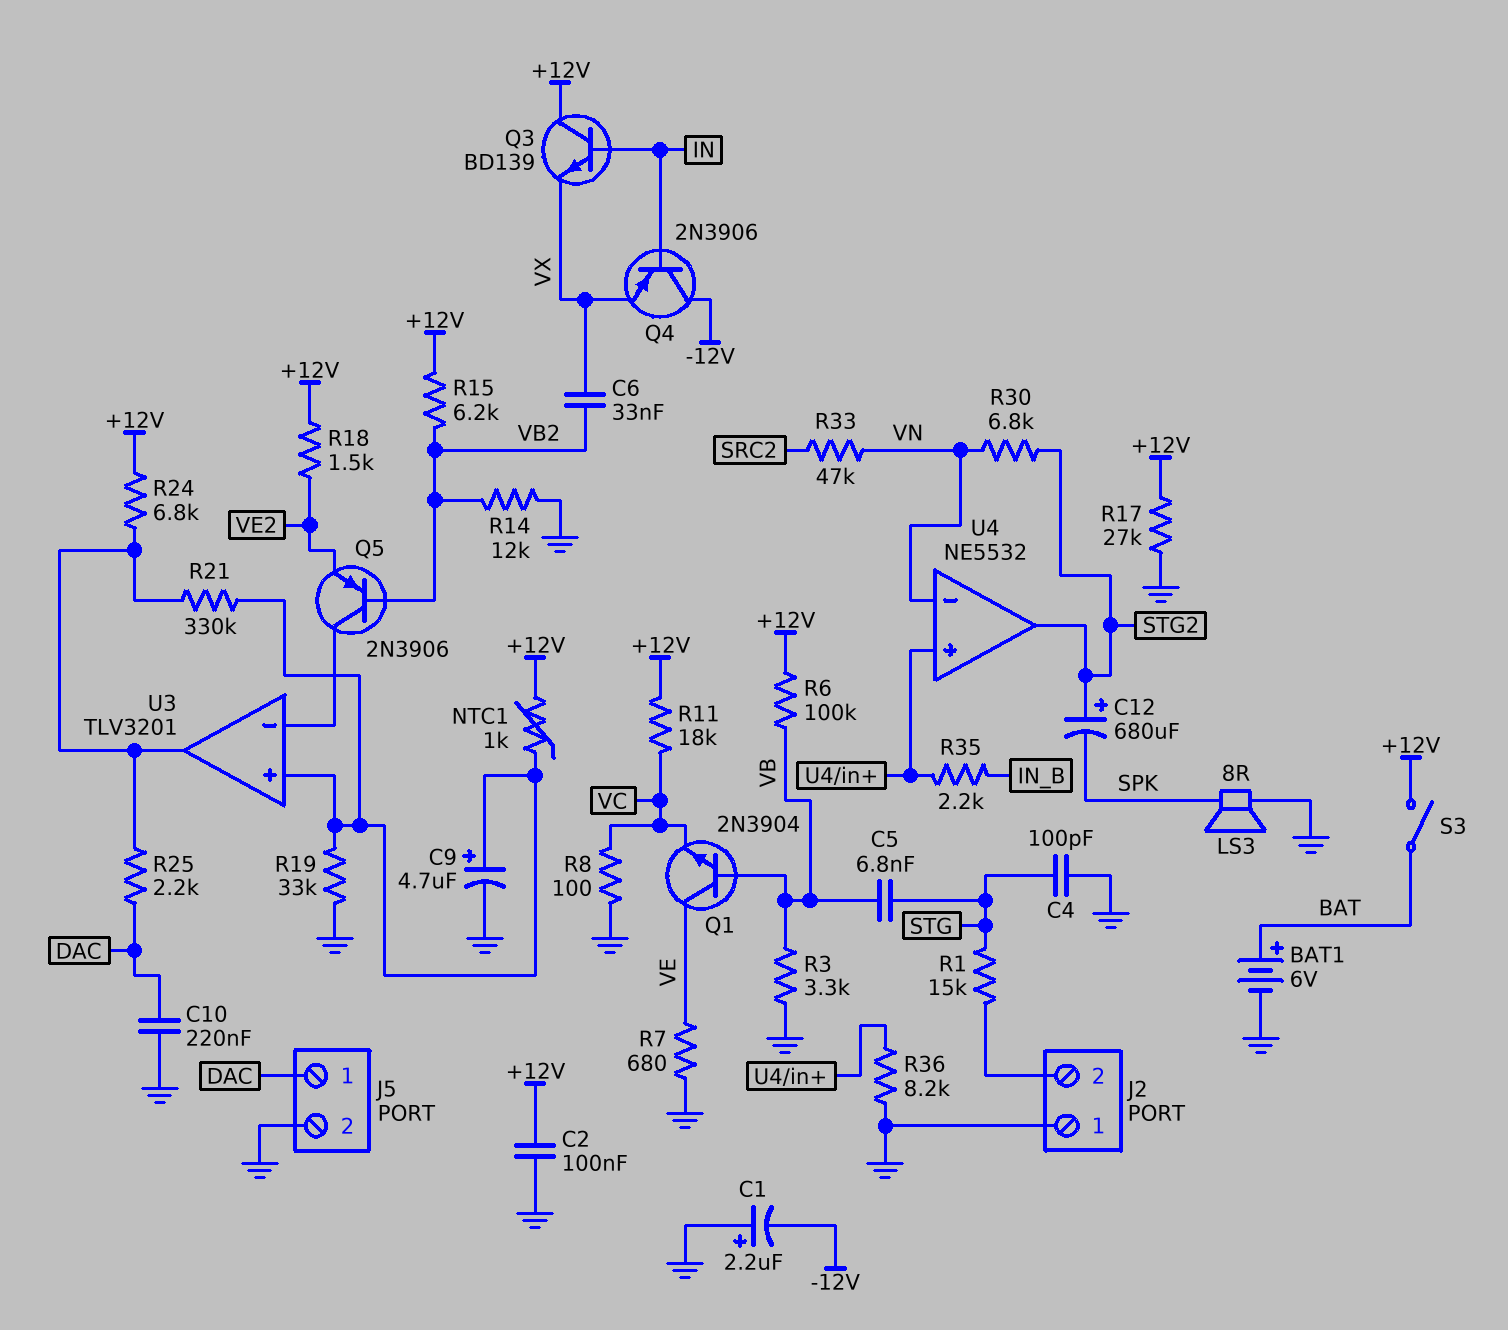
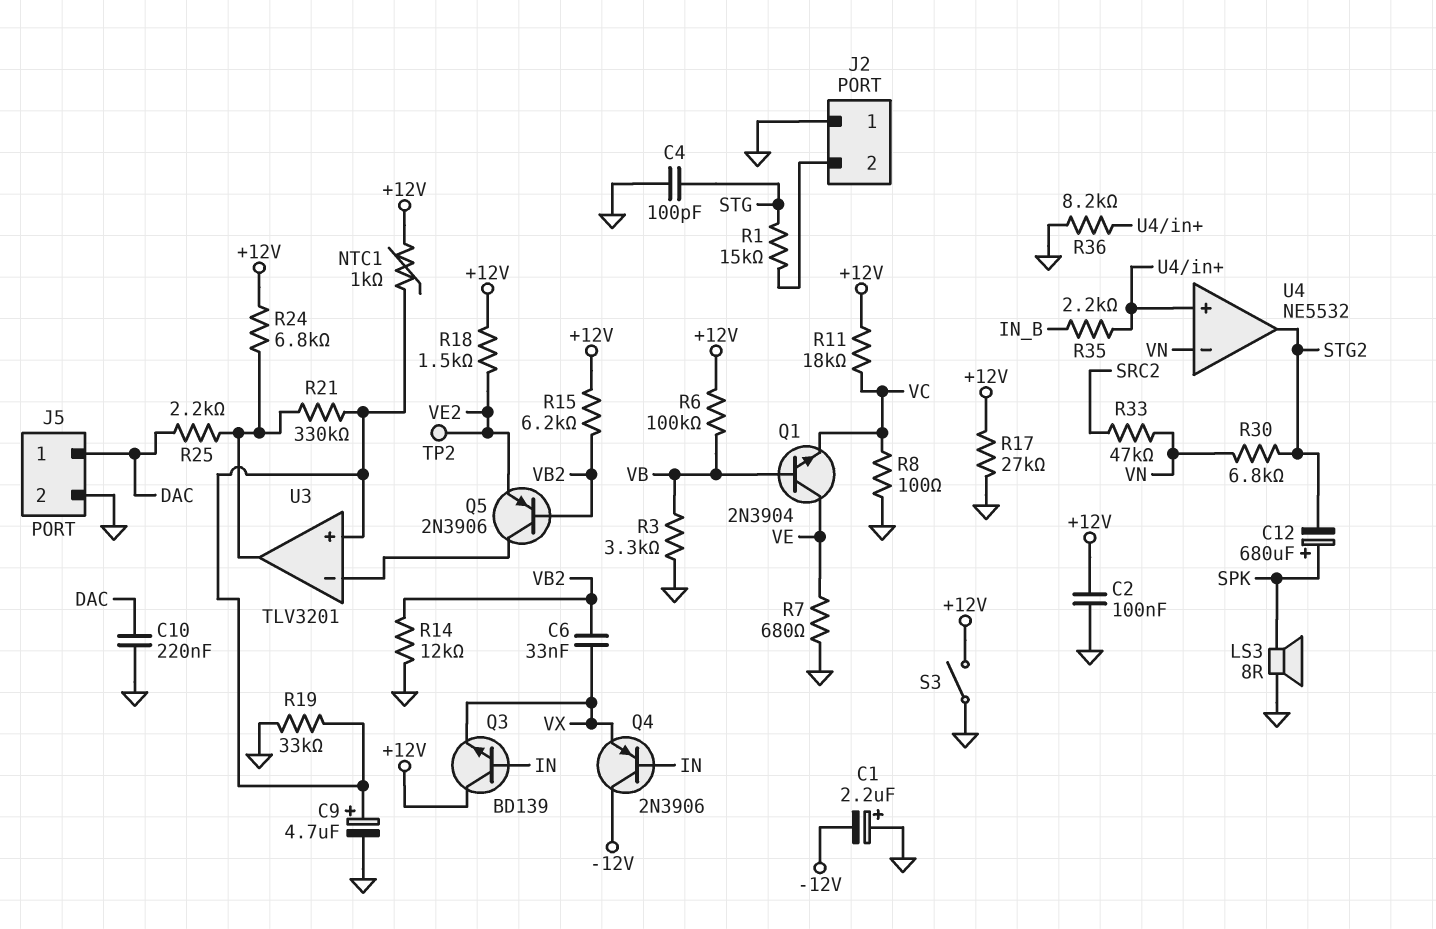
BAT1: 6V (plus BAT, minus GND) -> none
C5: 6.8nF (STG, VB) -> none
C12: 680uF (plus STG2, minus SPK) -> 680uF (plus SPK, minus STG2)
S3: switch (+12V, BAT) -> switch (+12V, GND)
TP2: none -> test point (VE2)

